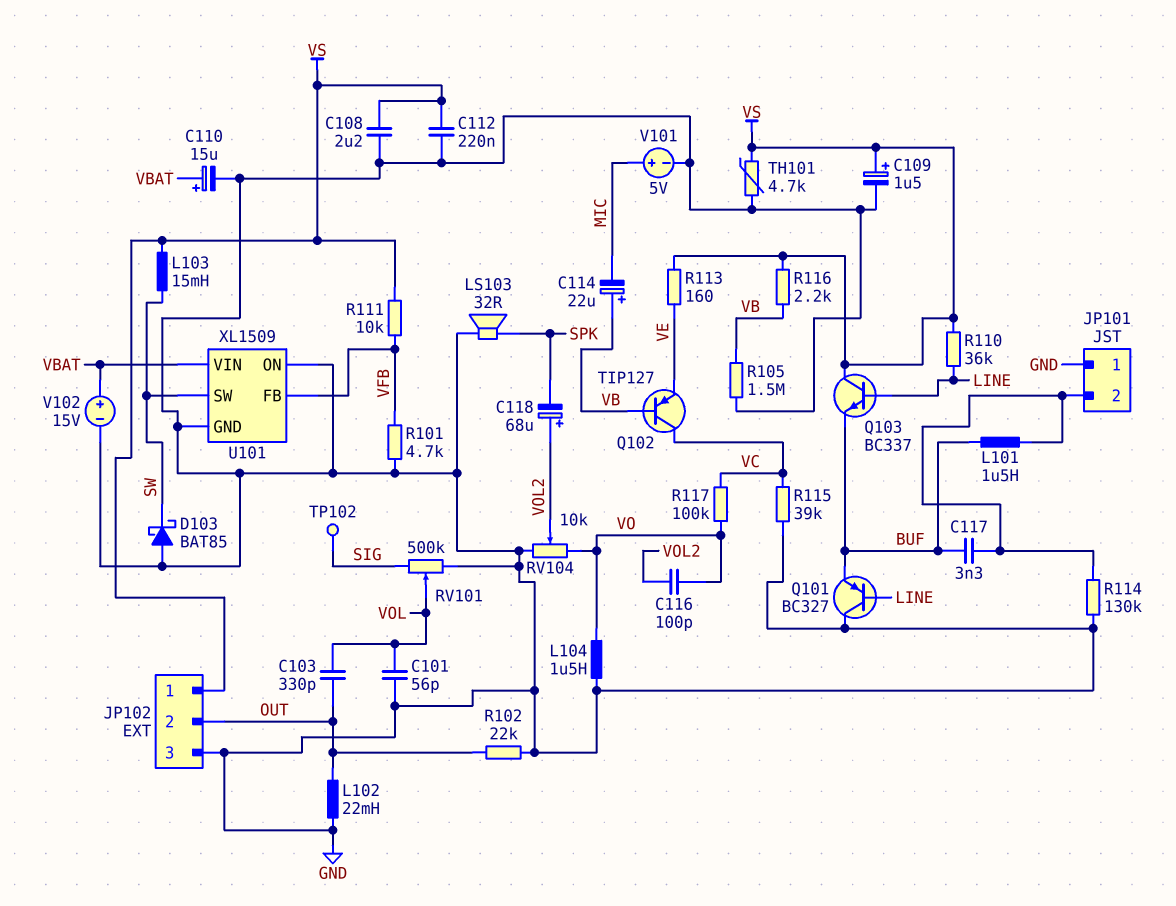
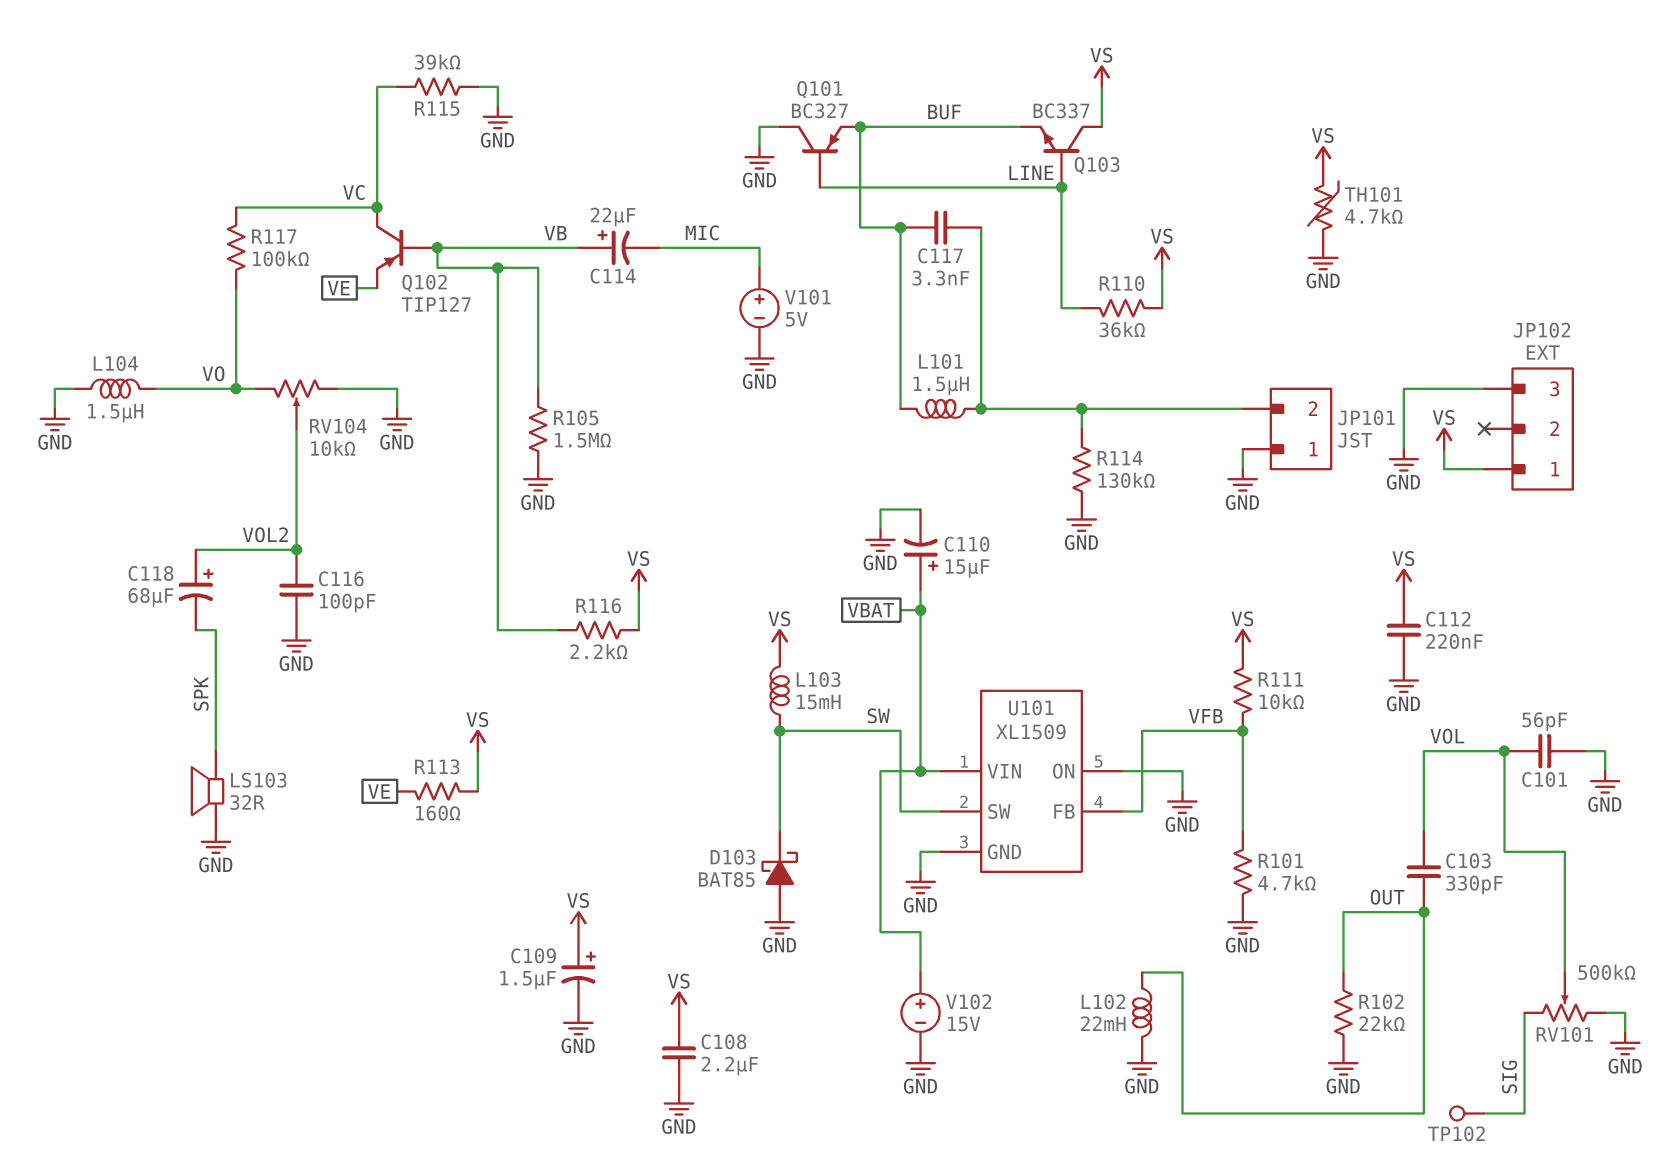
C116: 100pF (VO, VOL2) -> 100pF (GND, VOL2)
JP102 pin 2: OUT -> none

